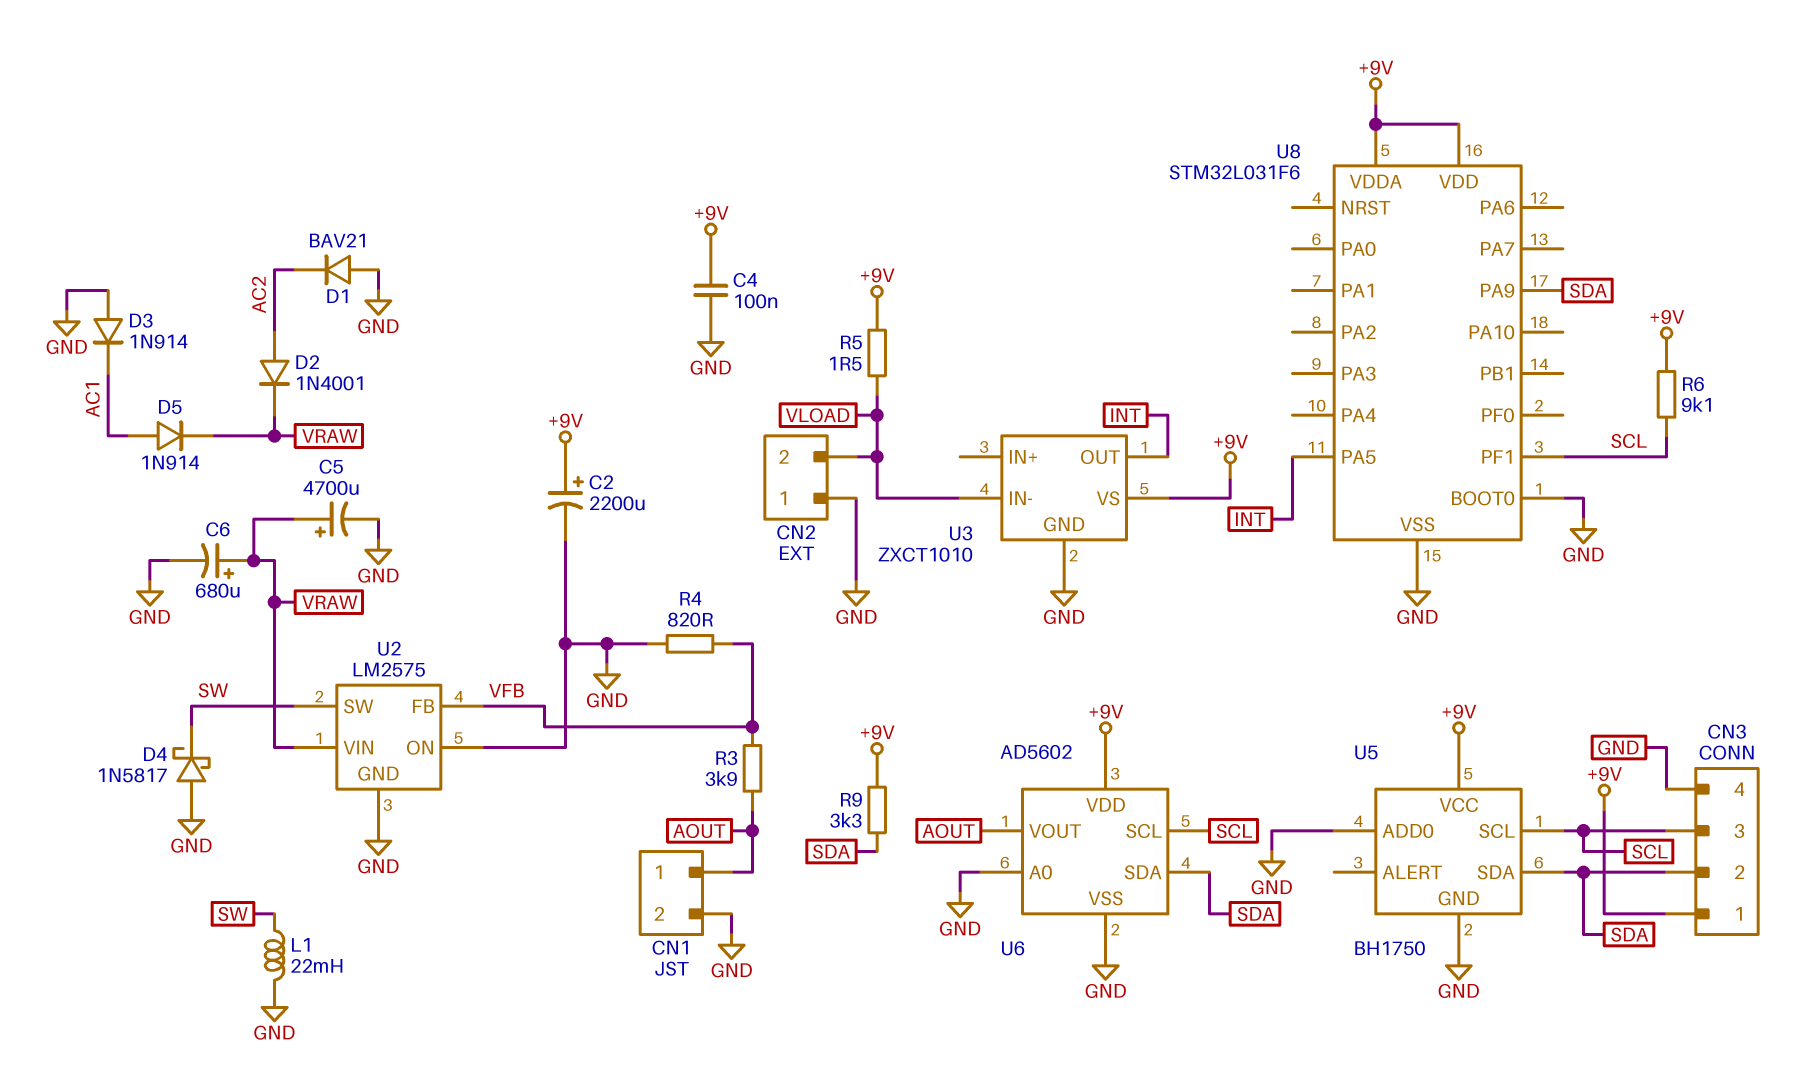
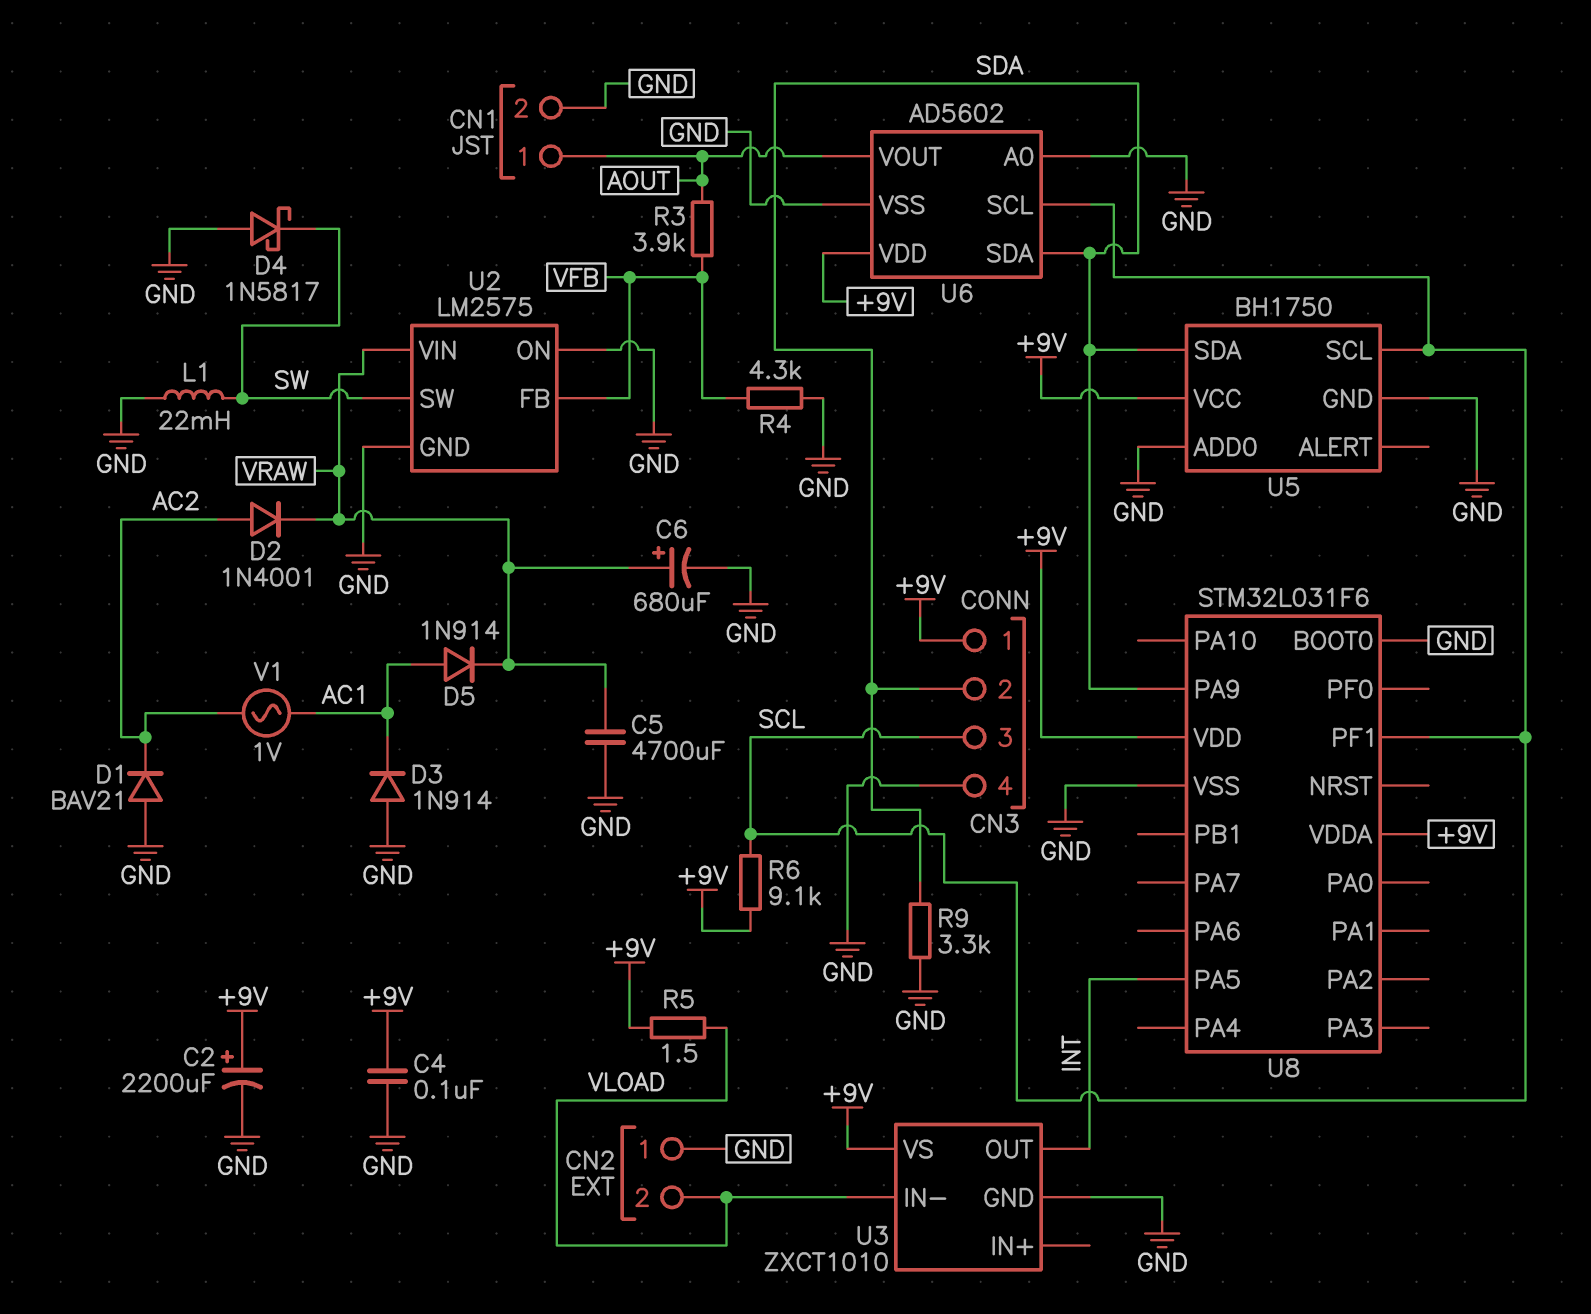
C5: 4700uF (plus VRAW, minus GND) -> 4700uF (GND, VRAW)
R4: 820 (GND, VFB) -> 4.3k (GND, VFB)
R9: 3.3k (+9V, SDA) -> 3.3k (GND, SDA)
V1: none -> AC 1V (AC1, AC2)

